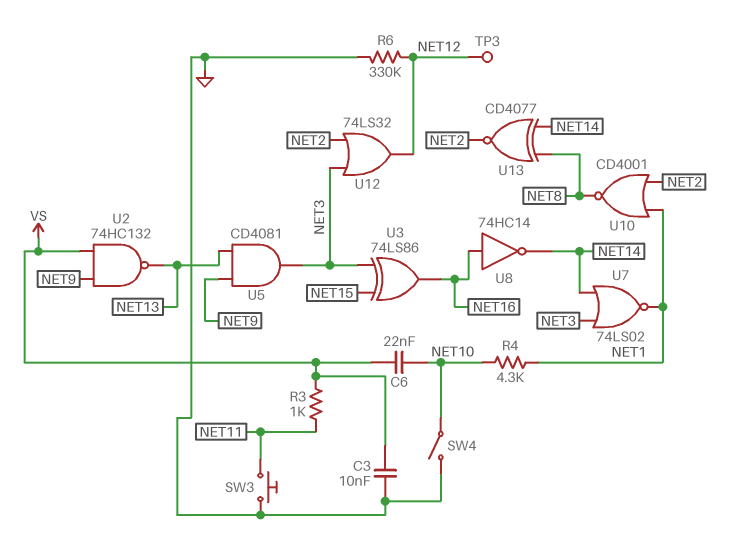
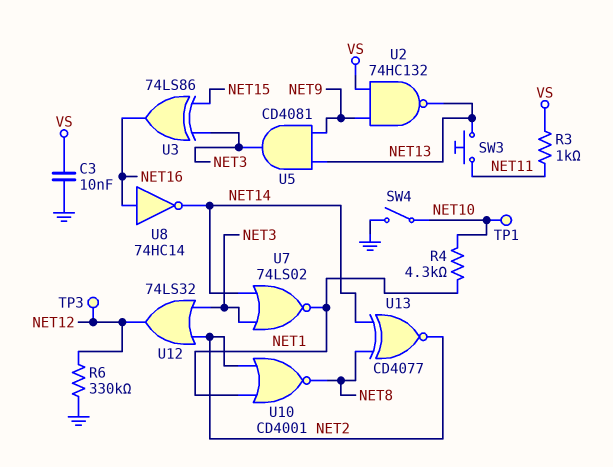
C6: 22nF (NET10, VS) -> none
SW3: button (GND, NET11) -> button (NET11, NET13)
TP1: none -> test point (NET10)

